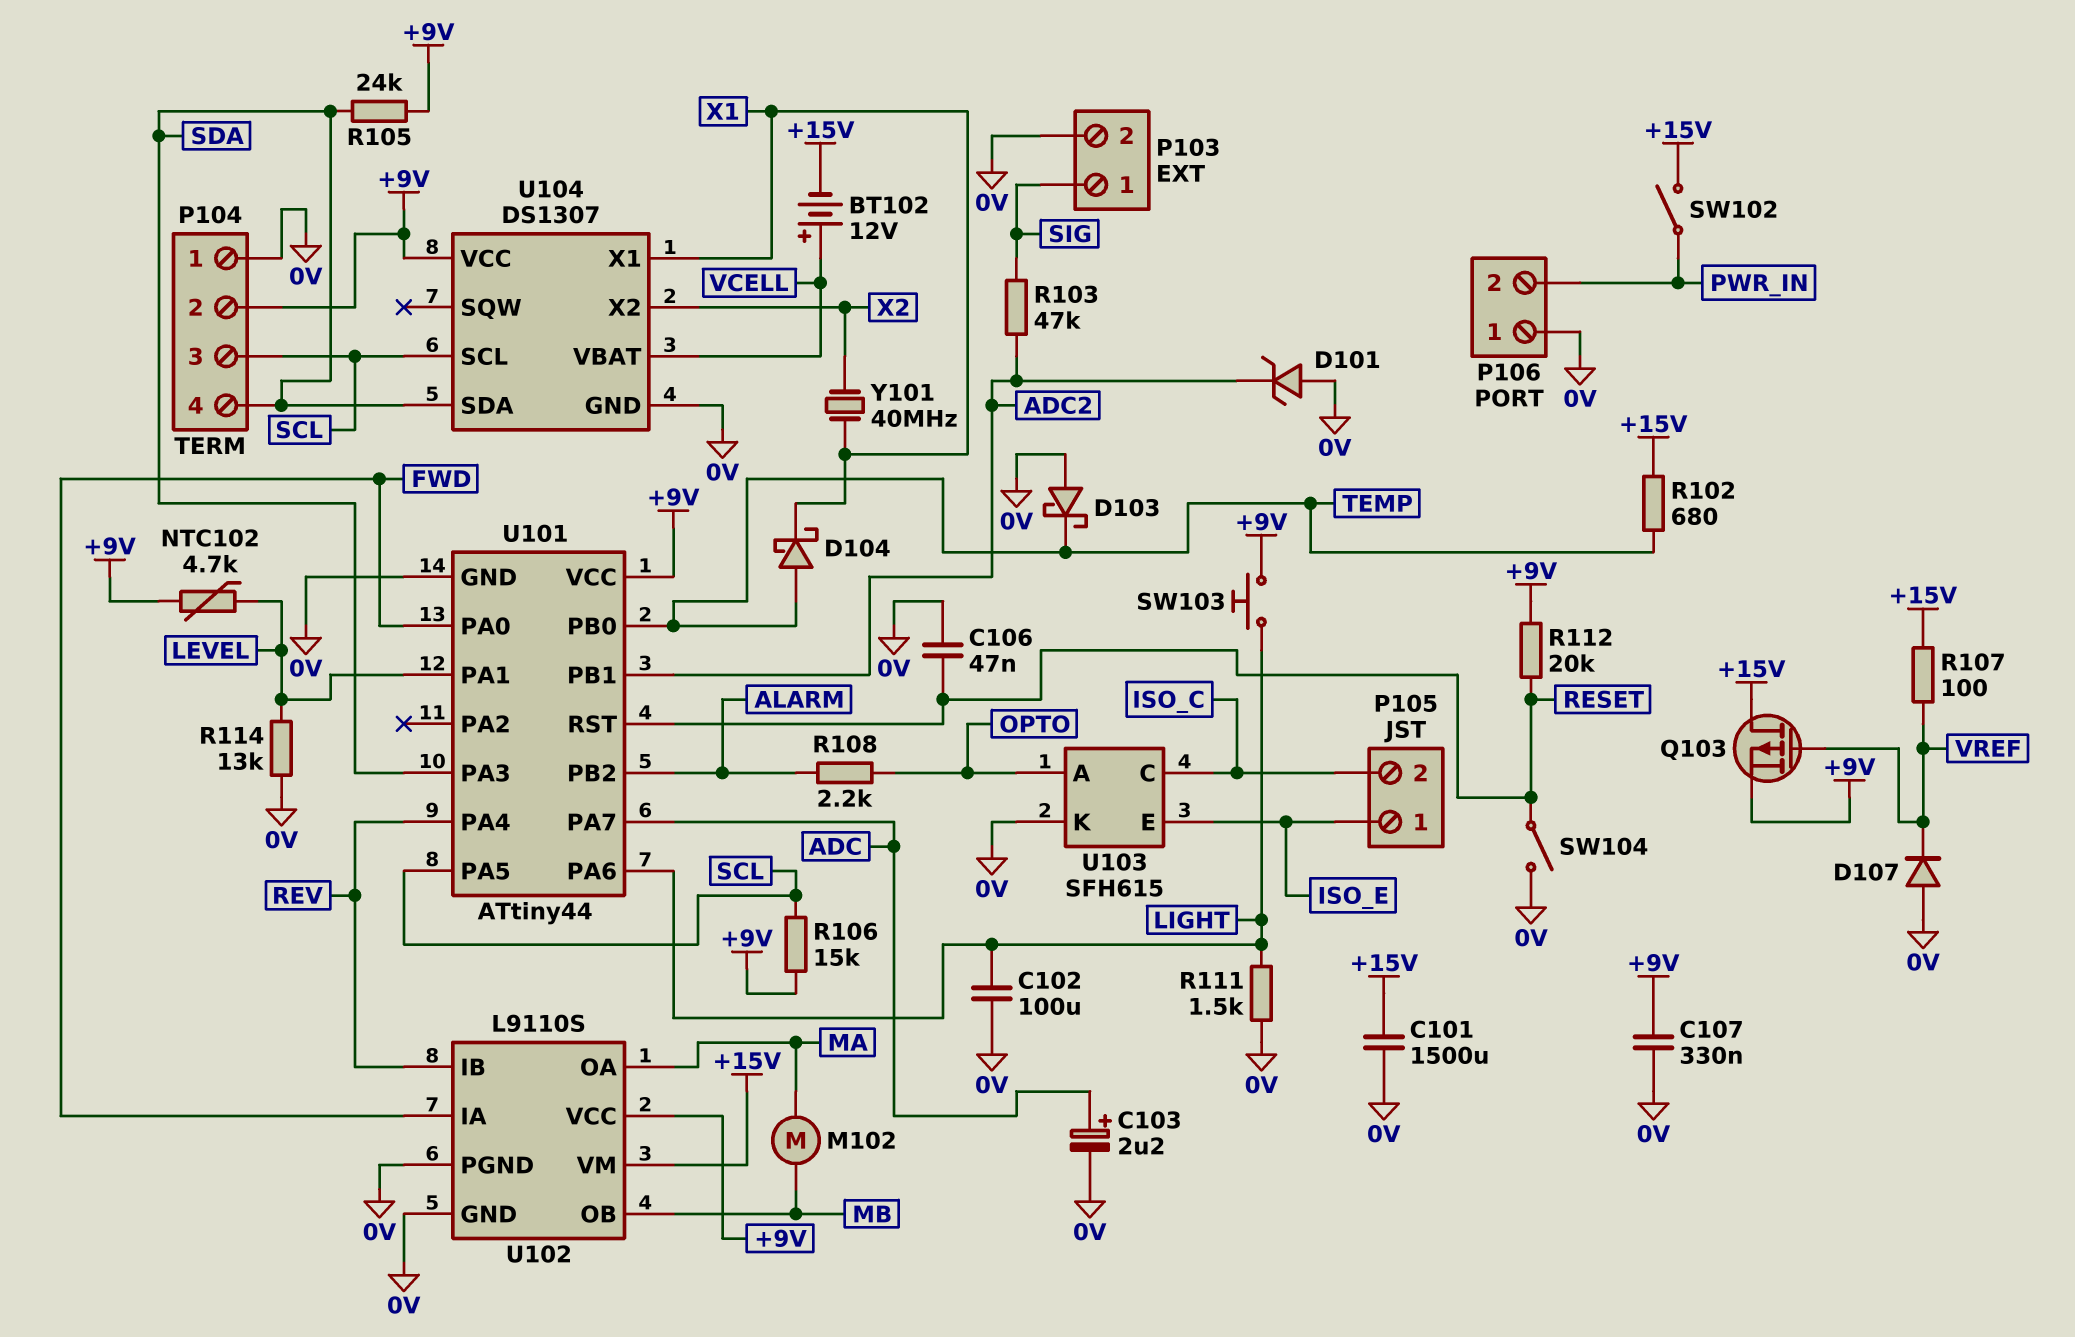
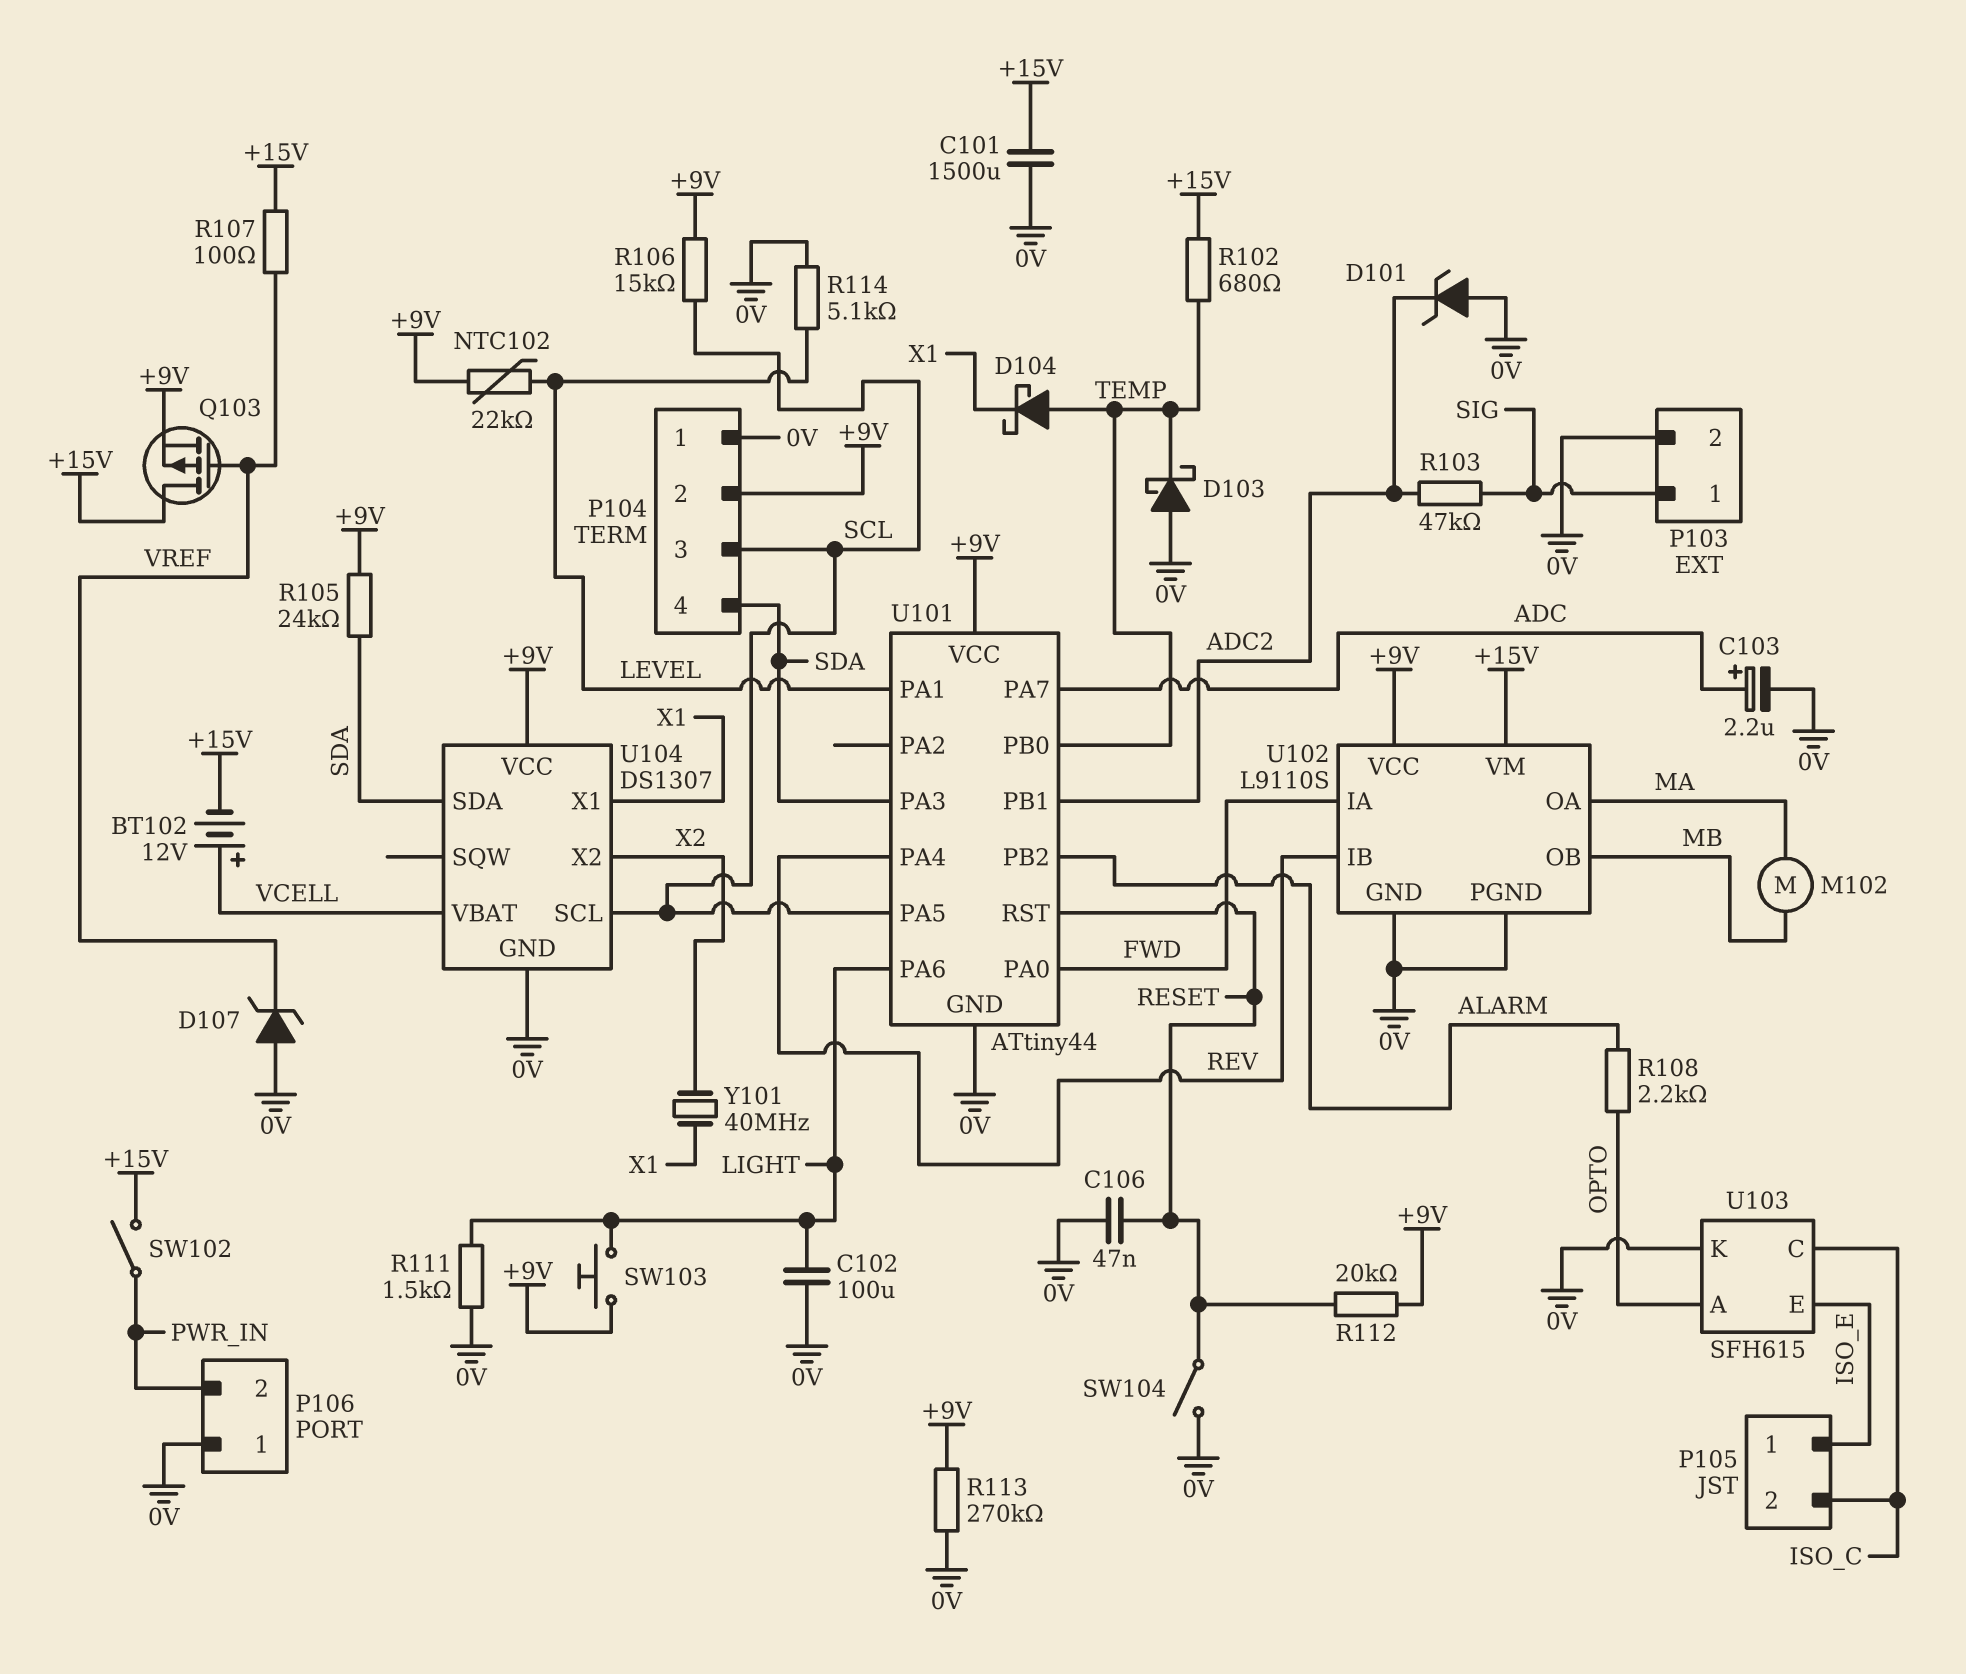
C107: 330nF (+9V, 0V) -> none
D107: diode (A 0V, K VREF) -> zener (A 0V, K VREF)
NTC102: 4.7k (+9V, LEVEL) -> 22k (+9V, LEVEL)
R113: none -> 270k (+9V, 0V)
R114: 13k (0V, LEVEL) -> 5.1k (0V, LEVEL)

